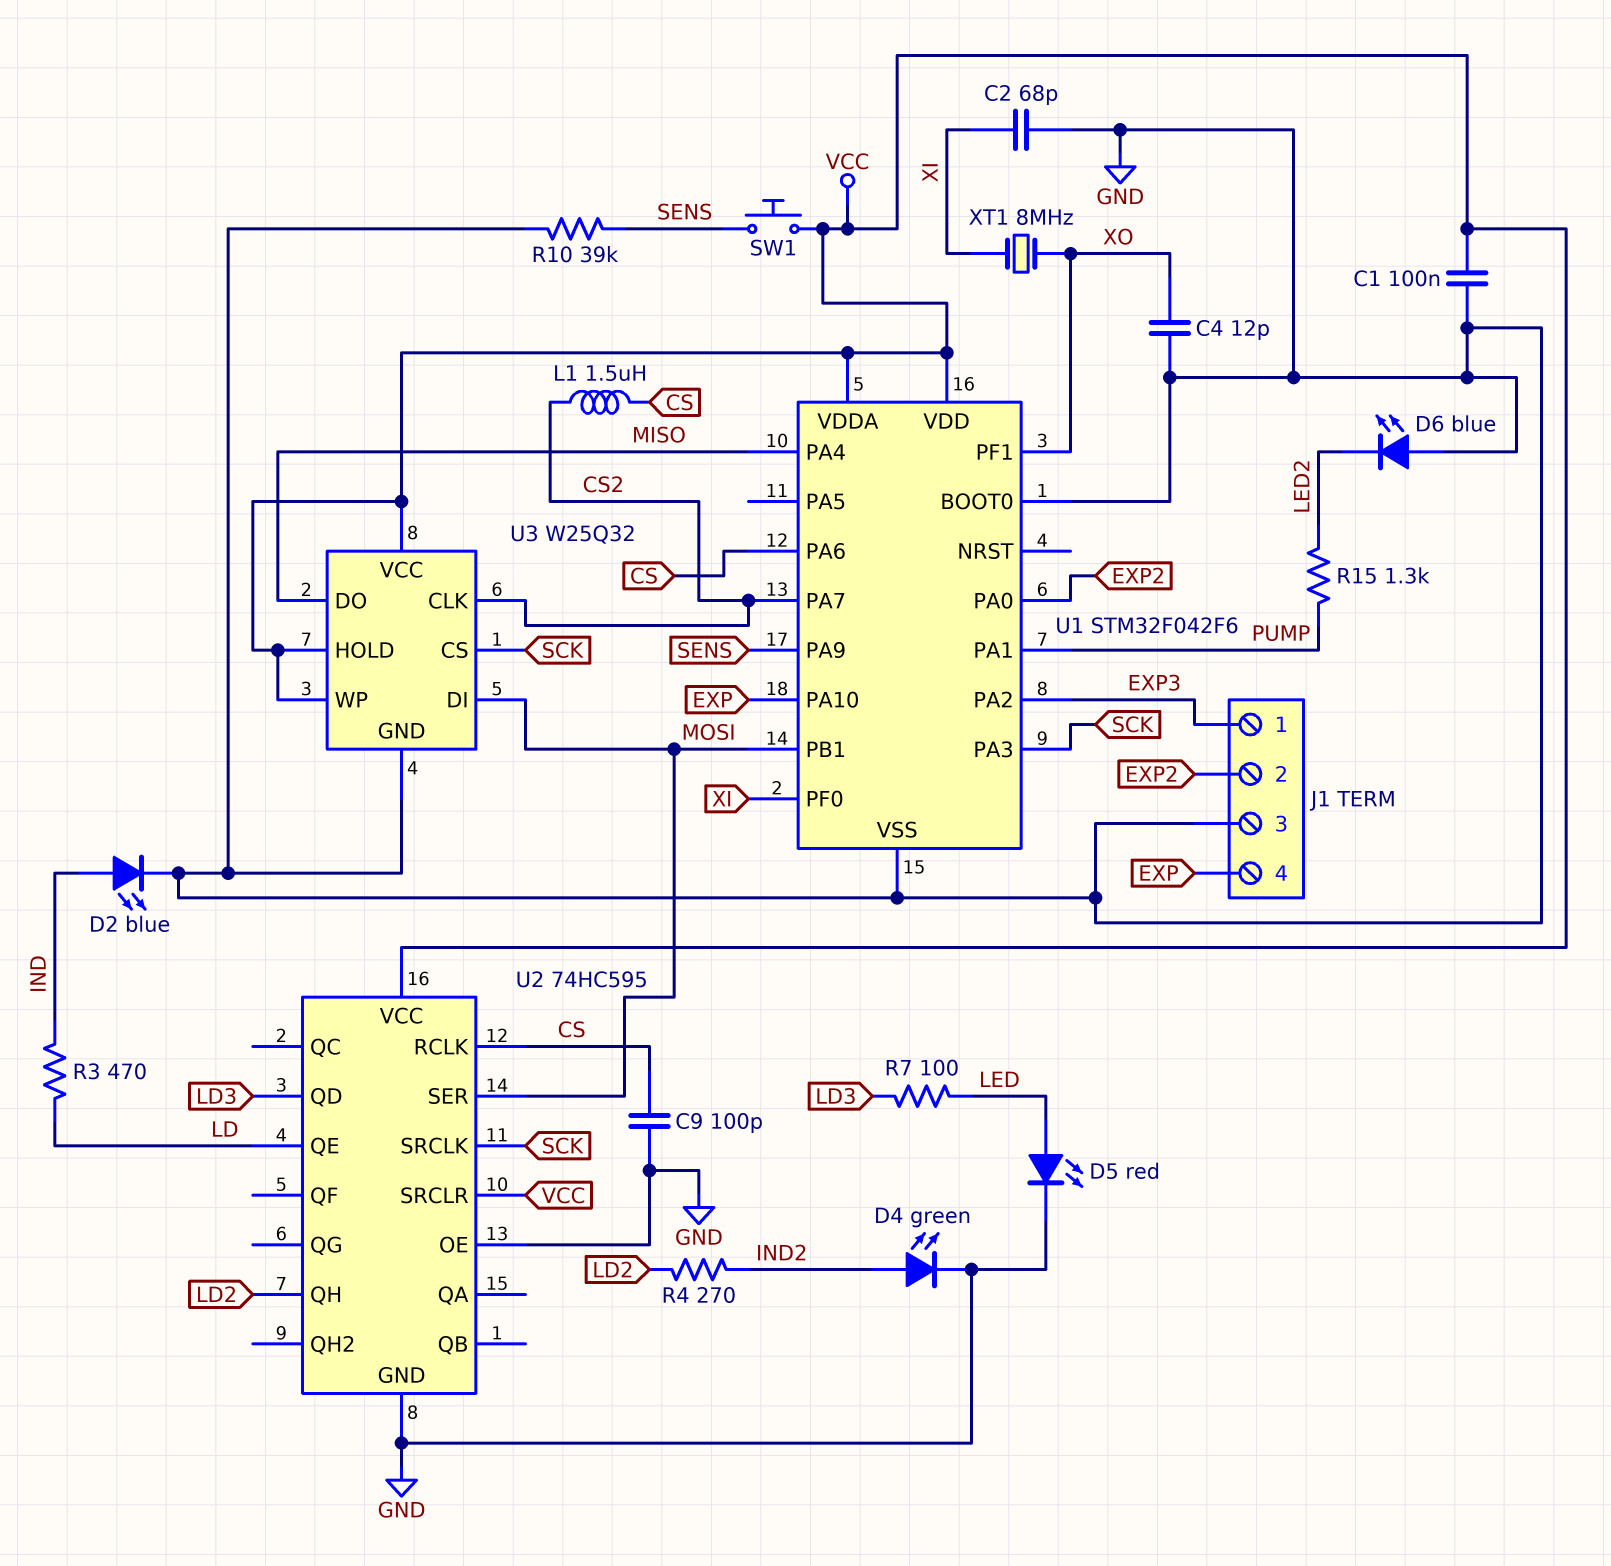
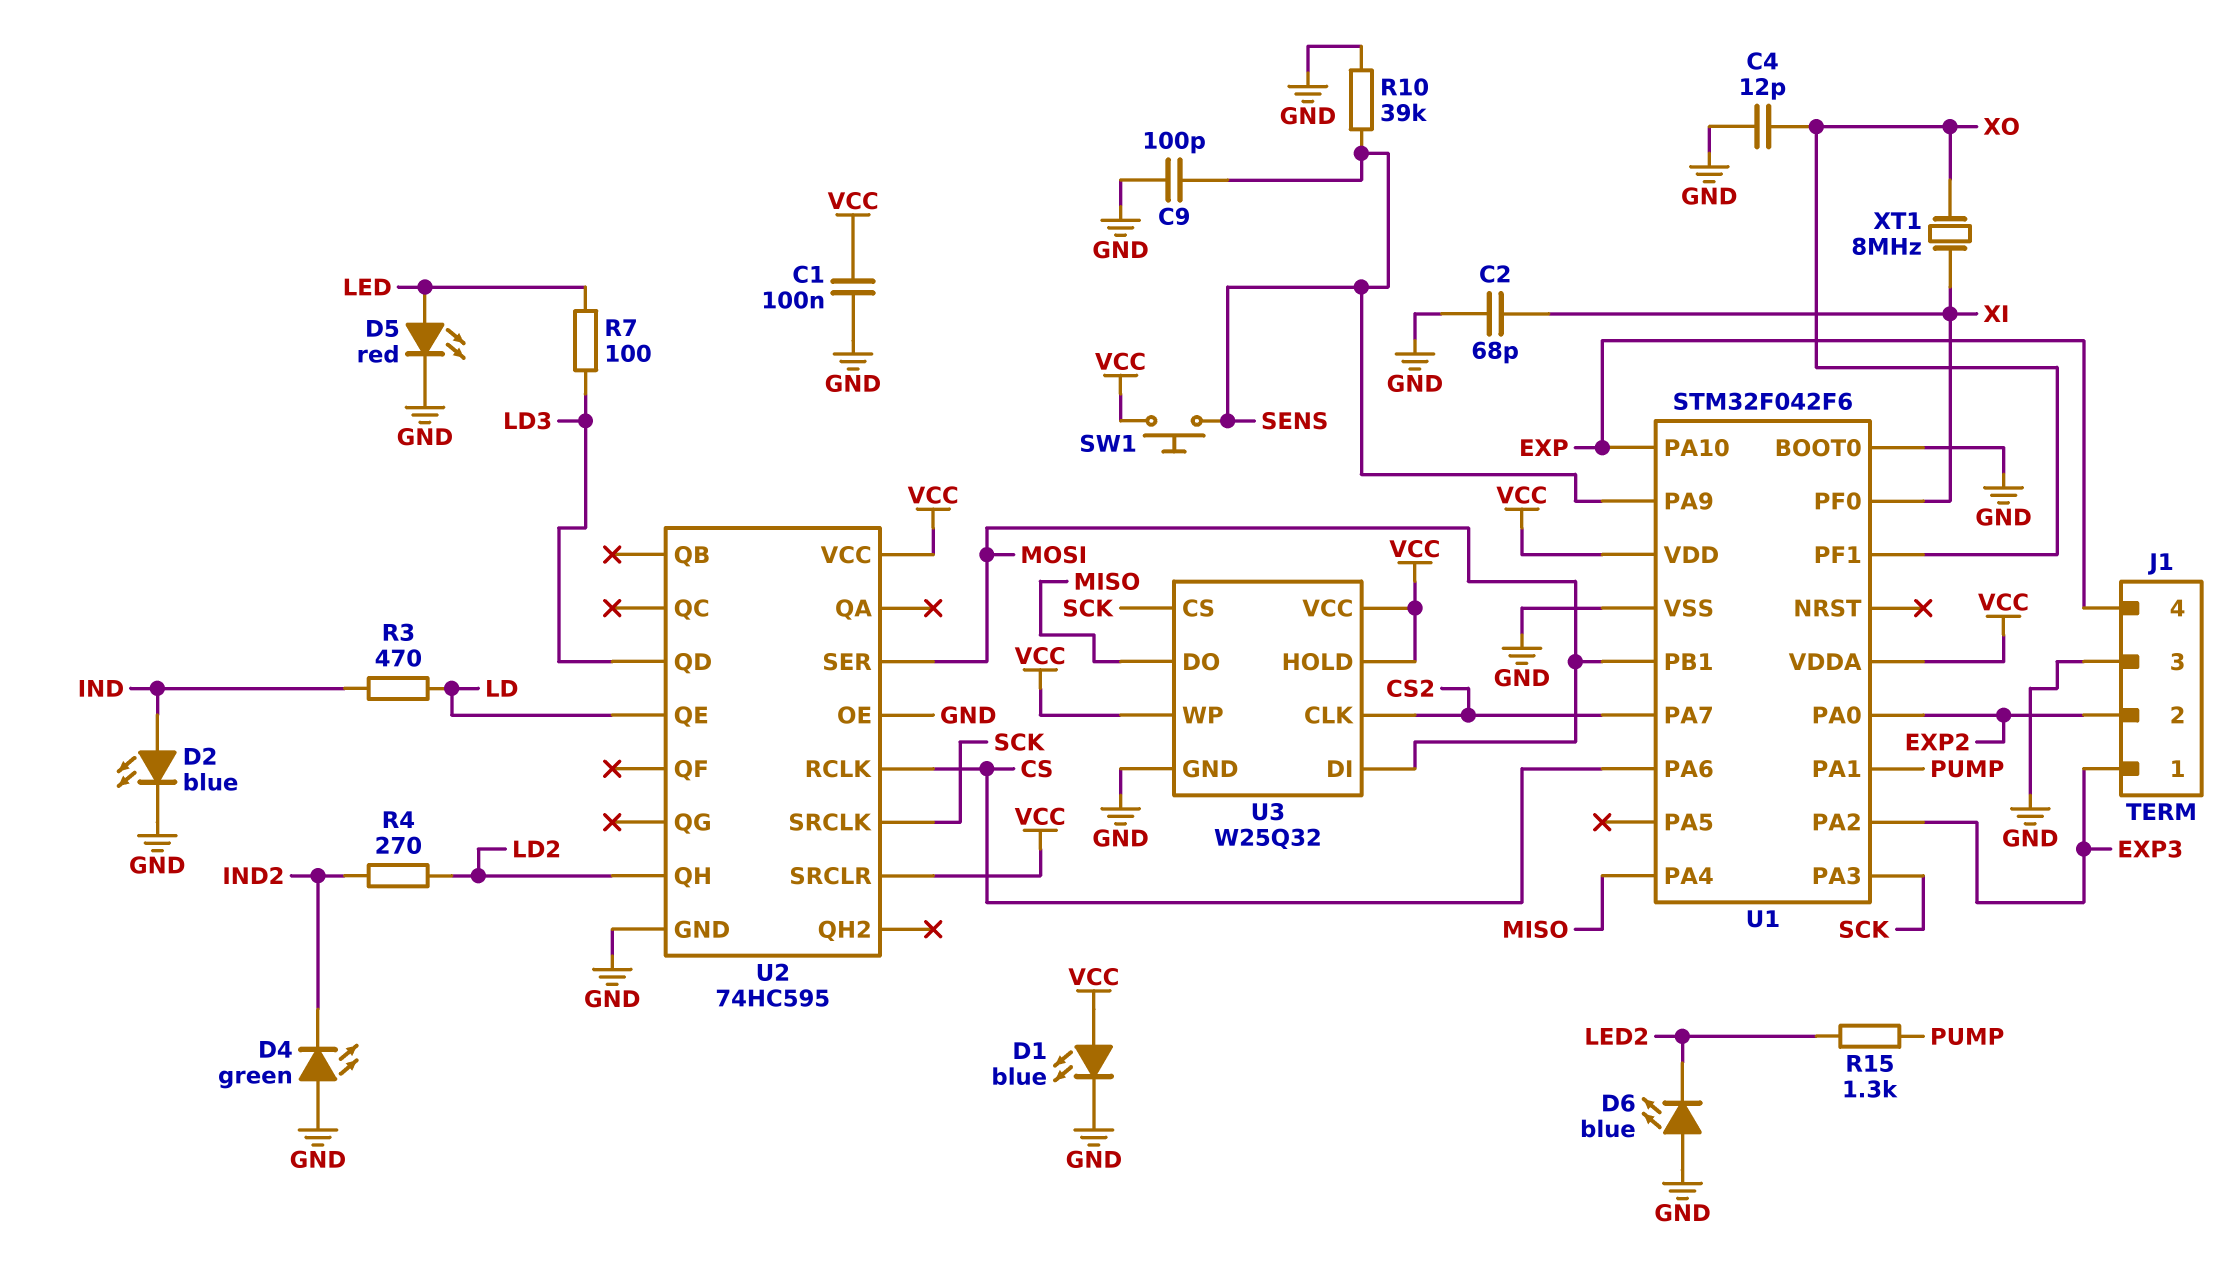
C9: 100pF (CS, GND) -> 100pF (GND, SENS)
D1: none -> LED blue (A VCC, K GND)
D4: LED green (A IND2, K GND) -> LED green (A GND, K IND2)
L1: 1.5uH (CS, CS2) -> none

